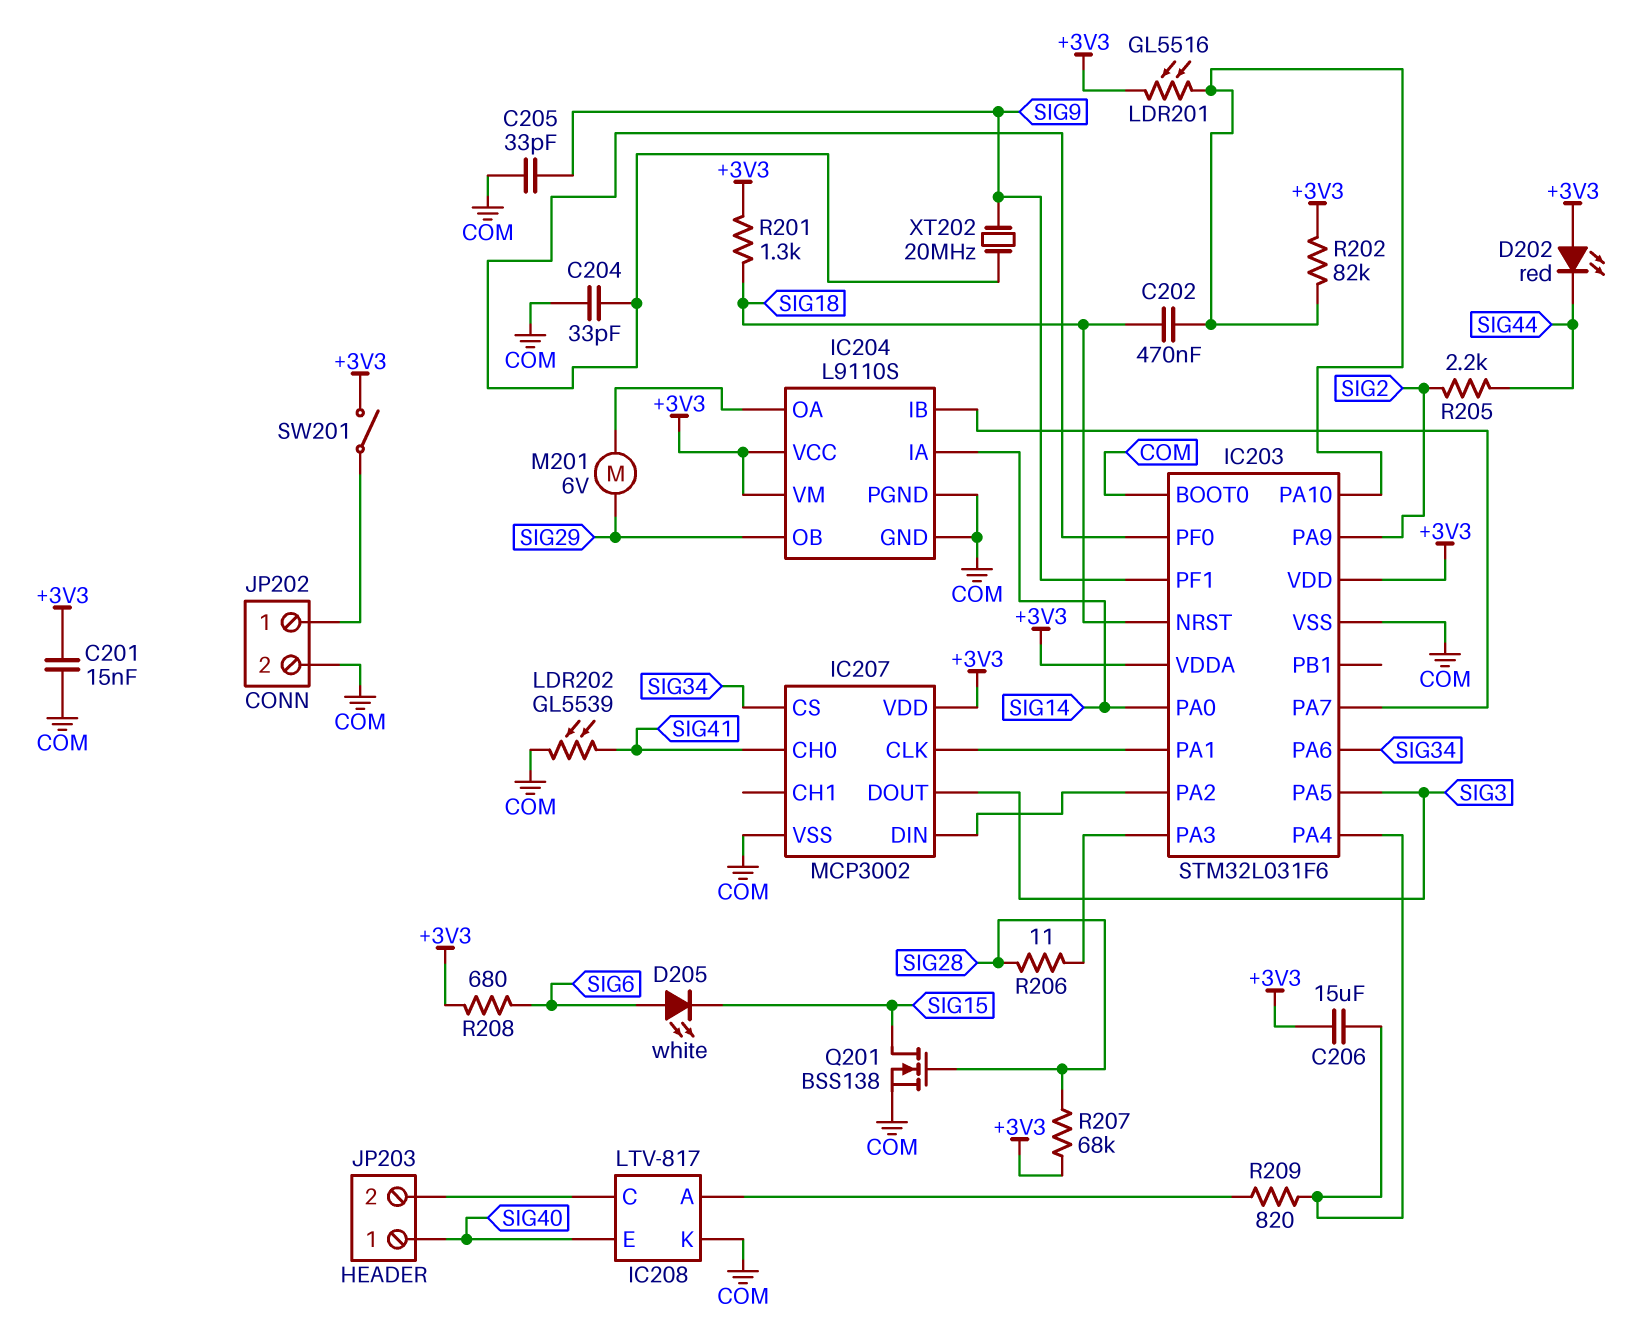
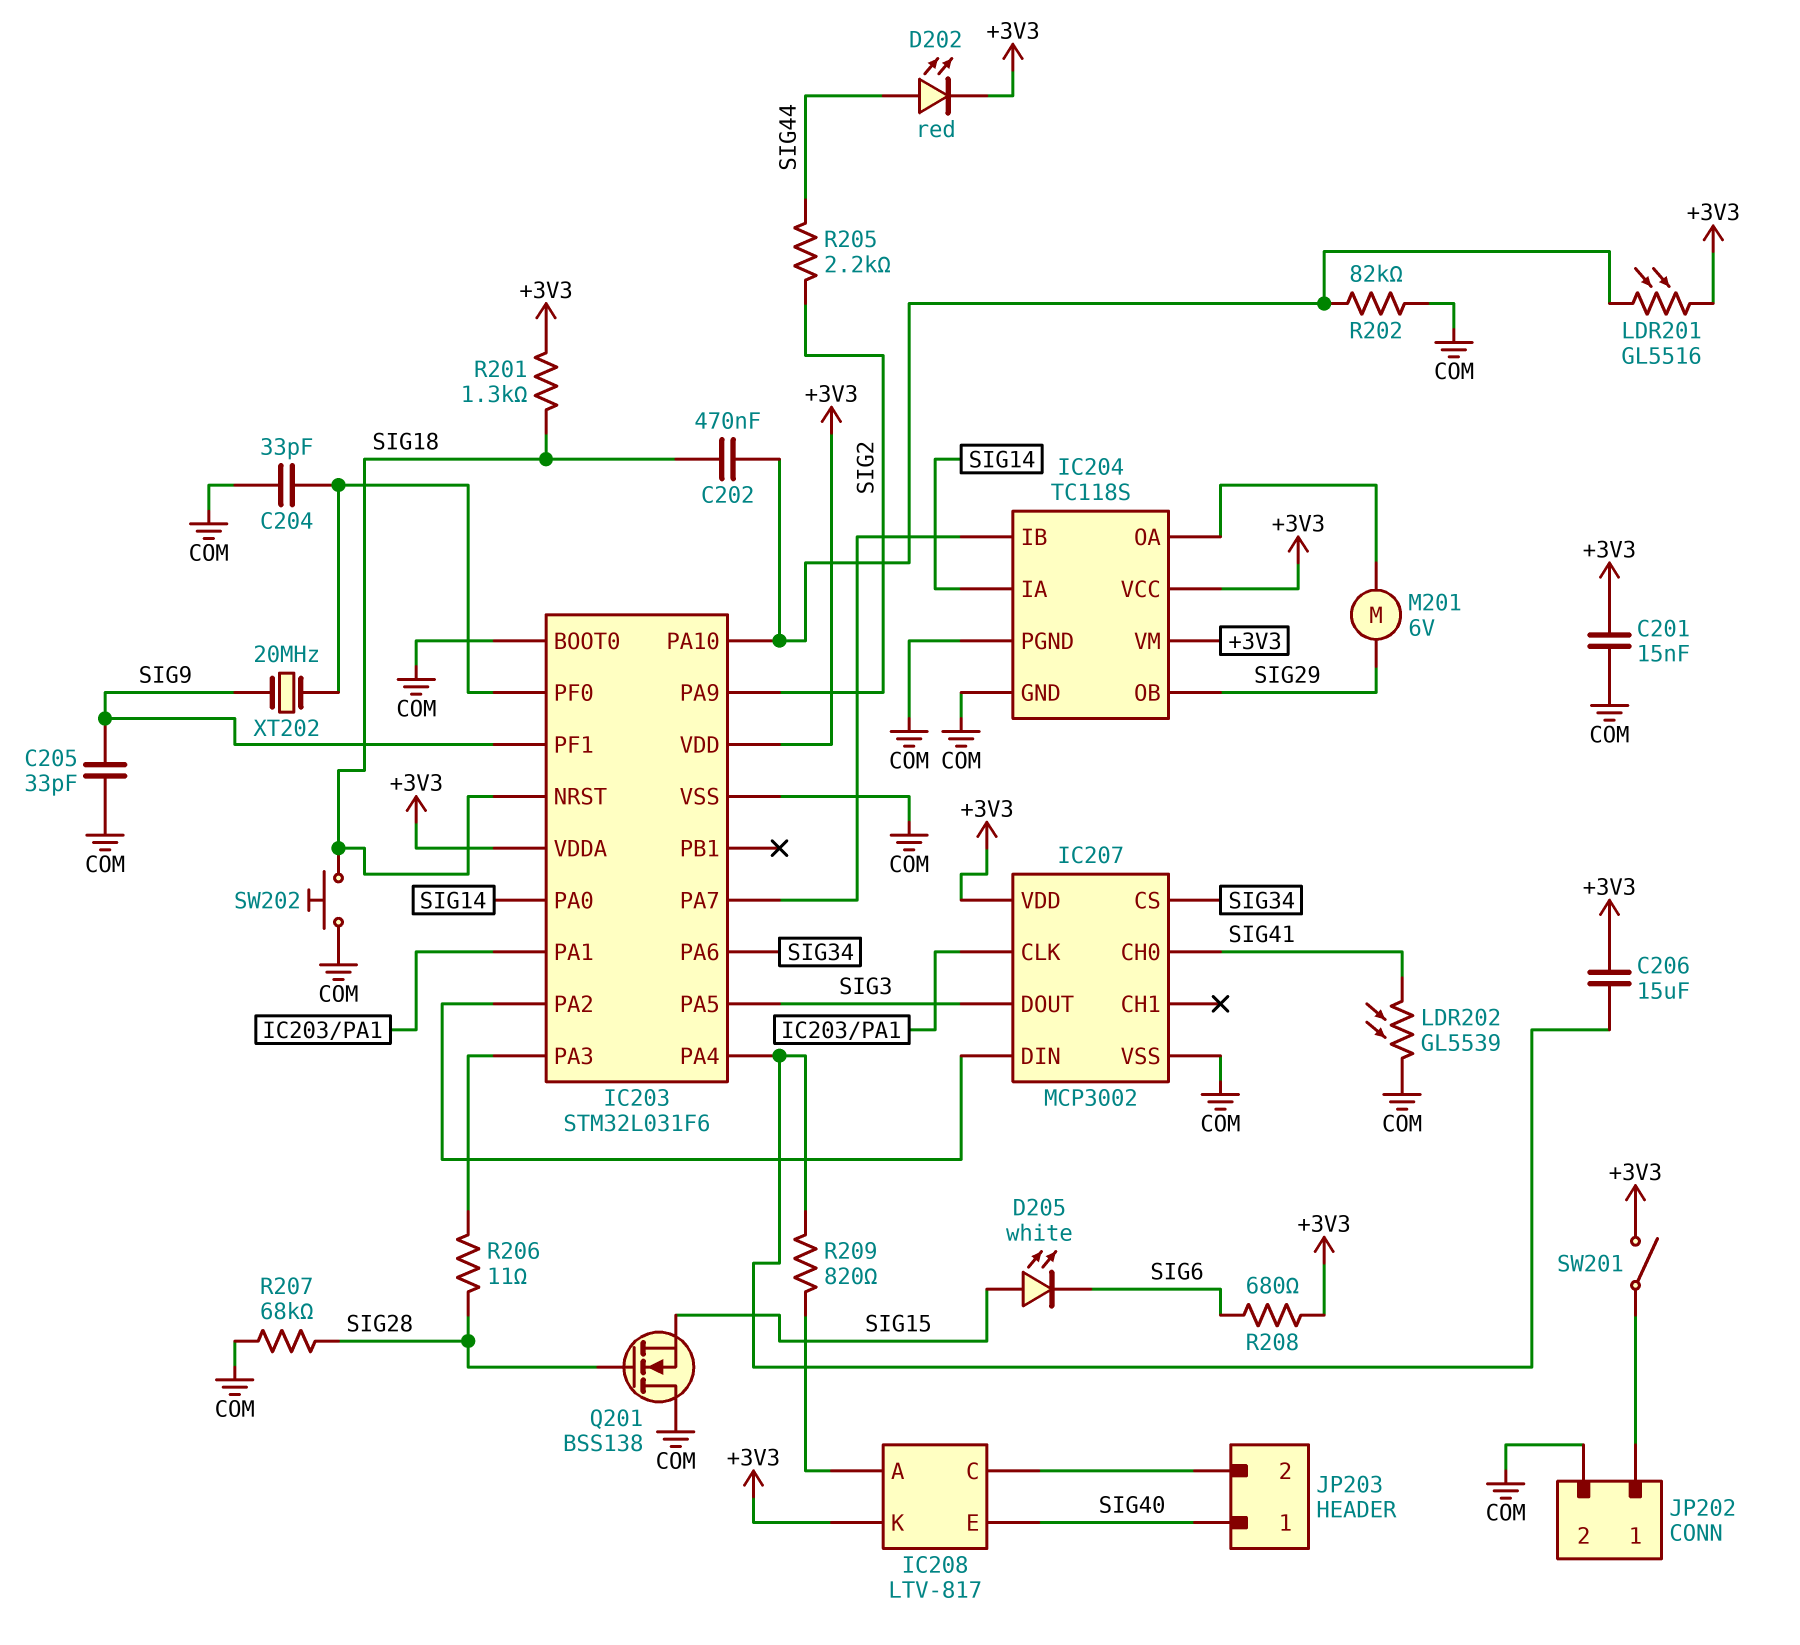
D202: LED red (A +3V3, K SIG44) -> LED red (A SIG44, K +3V3)
D205: LED white (A SIG6, K SIG15) -> LED white (A SIG15, K SIG6)
IC204: L9110S -> TC118S
IC208 pin K: COM -> +3V3
Q201: NMOS BSS138 (G SIG28, D SIG15, S COM) -> NMOS BSS138 (G SIG28, D COM, S SIG15)
R202: 82k (+3V3, IC203/PA10) -> 82k (COM, IC203/PA10)
R207: 68k (+3V3, SIG28) -> 68k (COM, SIG28)
SW202: none -> button (COM, SIG18)

